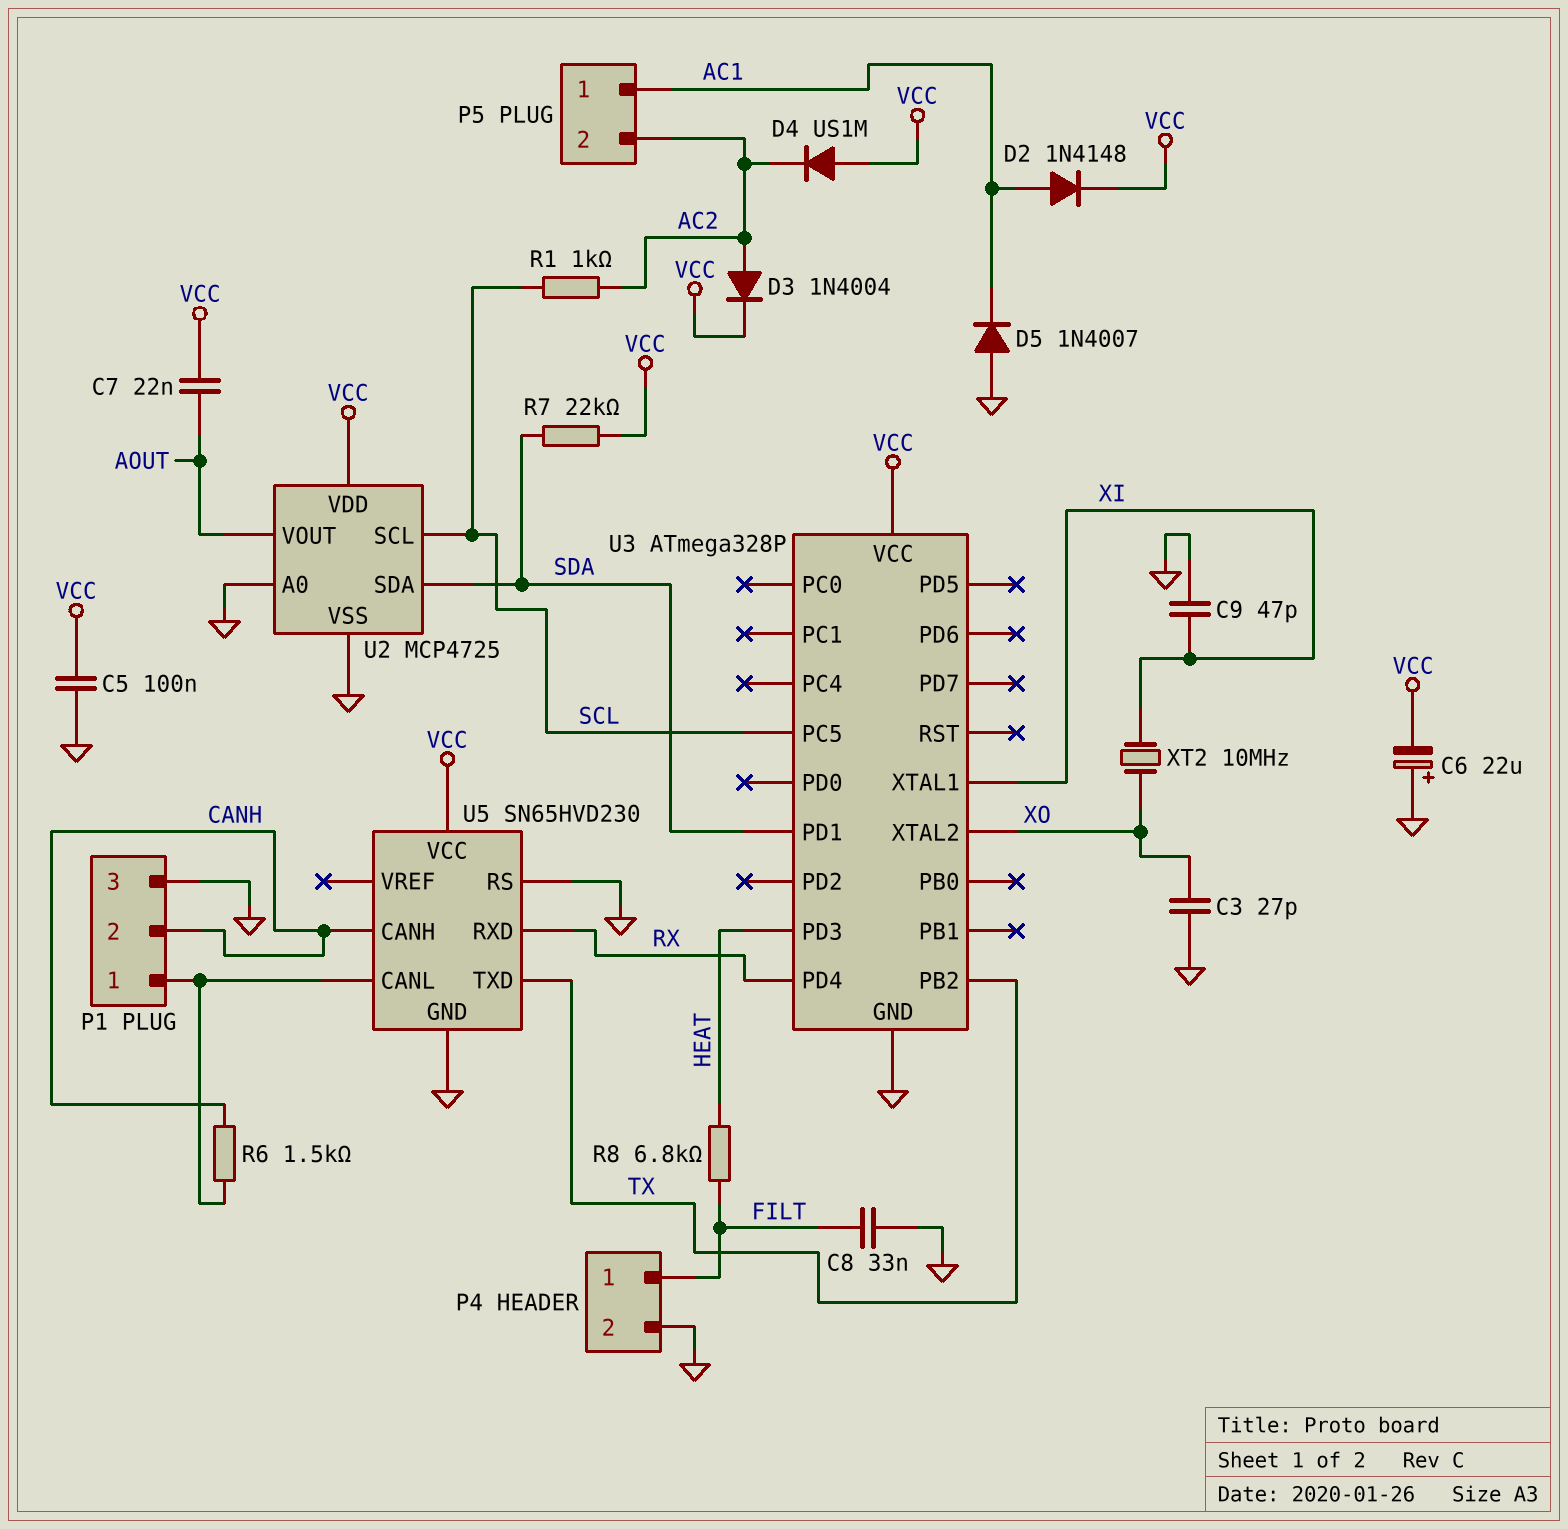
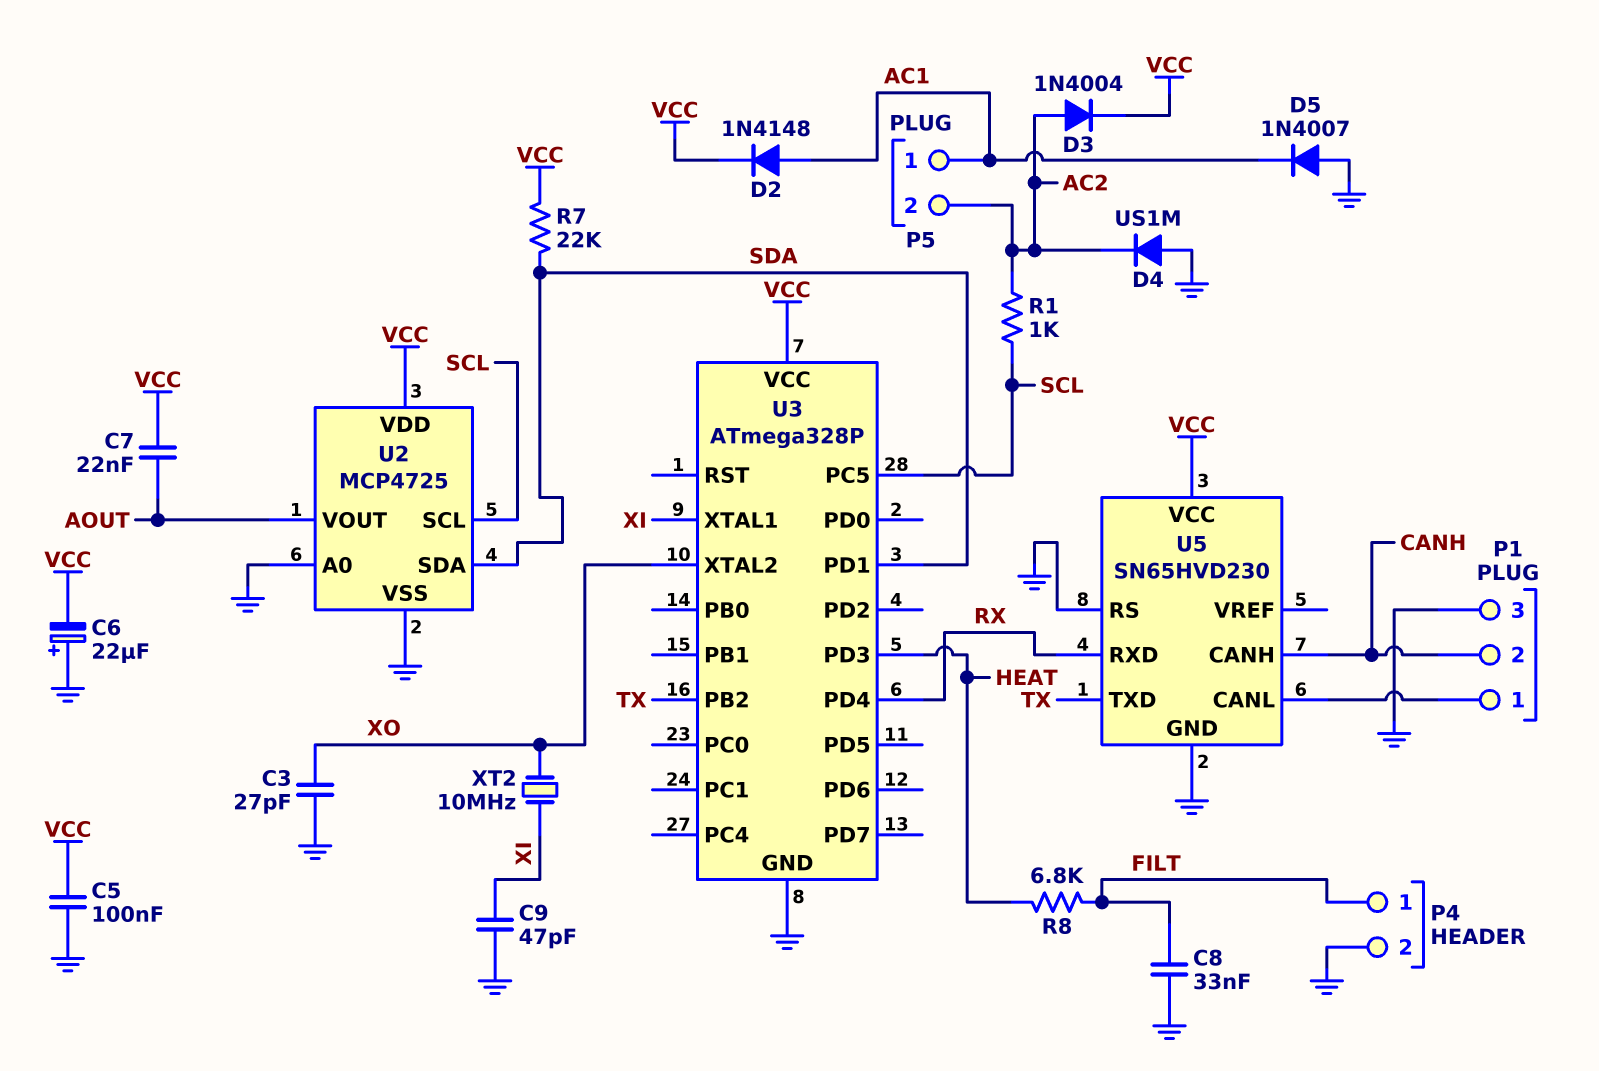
D4: diode US1M (A VCC, K AC2) -> diode US1M (A GND, K AC2)
R6: 1.5k (CANH, P1/1) -> none

